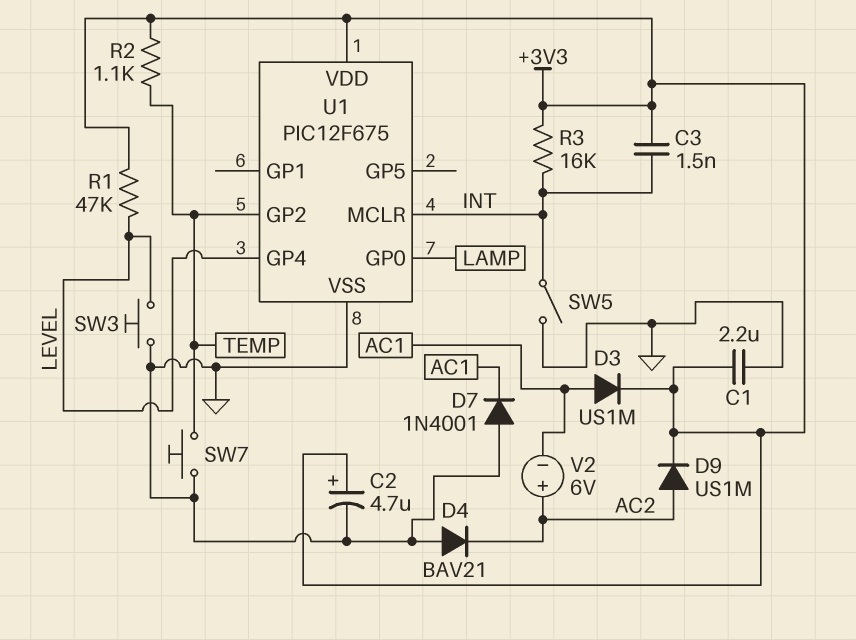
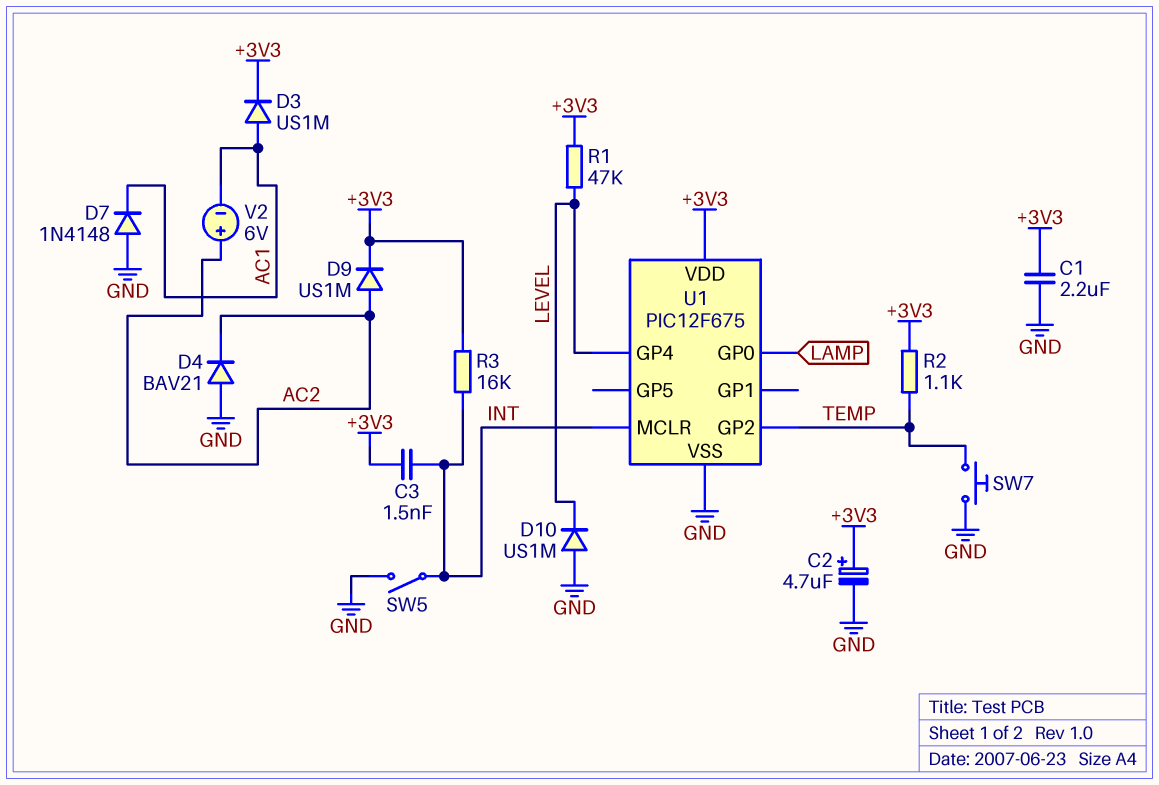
D7: diode 1N4001 (A GND, K AC1) -> diode 1N4148 (A GND, K AC1)
D10: none -> diode US1M (A GND, K LEVEL)
SW3: button (GND, LEVEL) -> none

